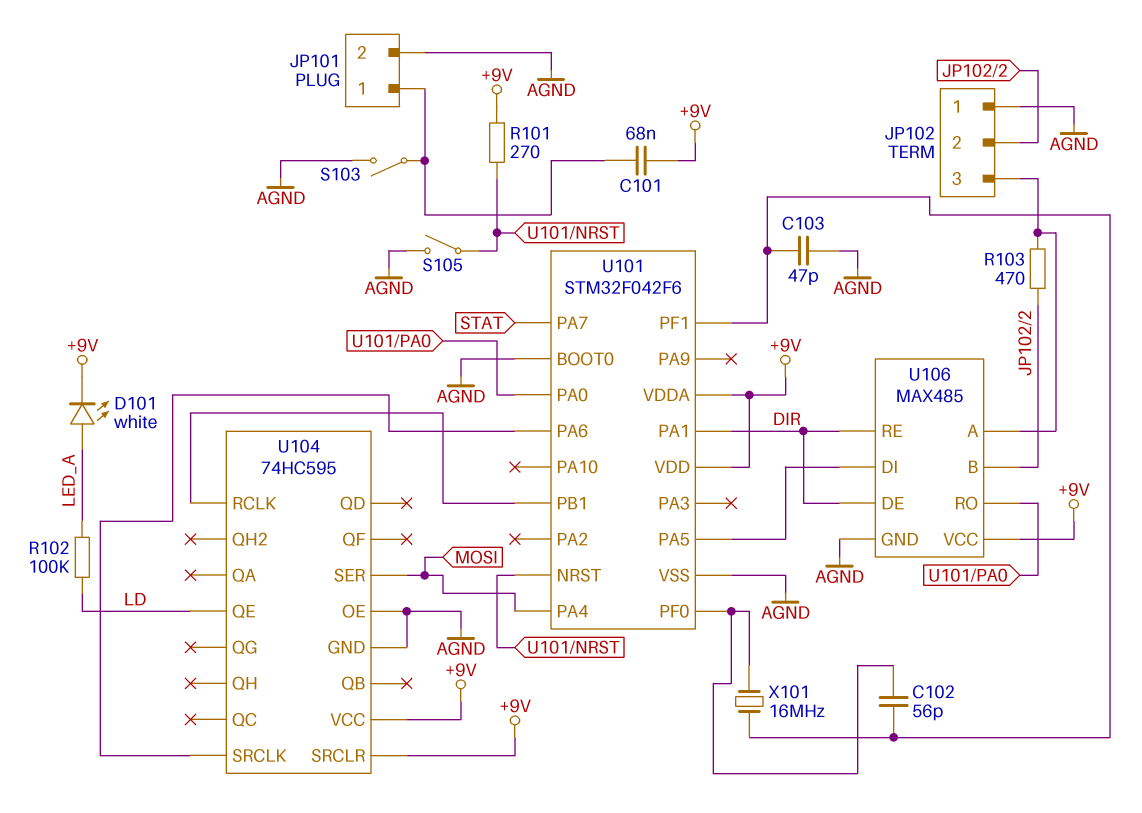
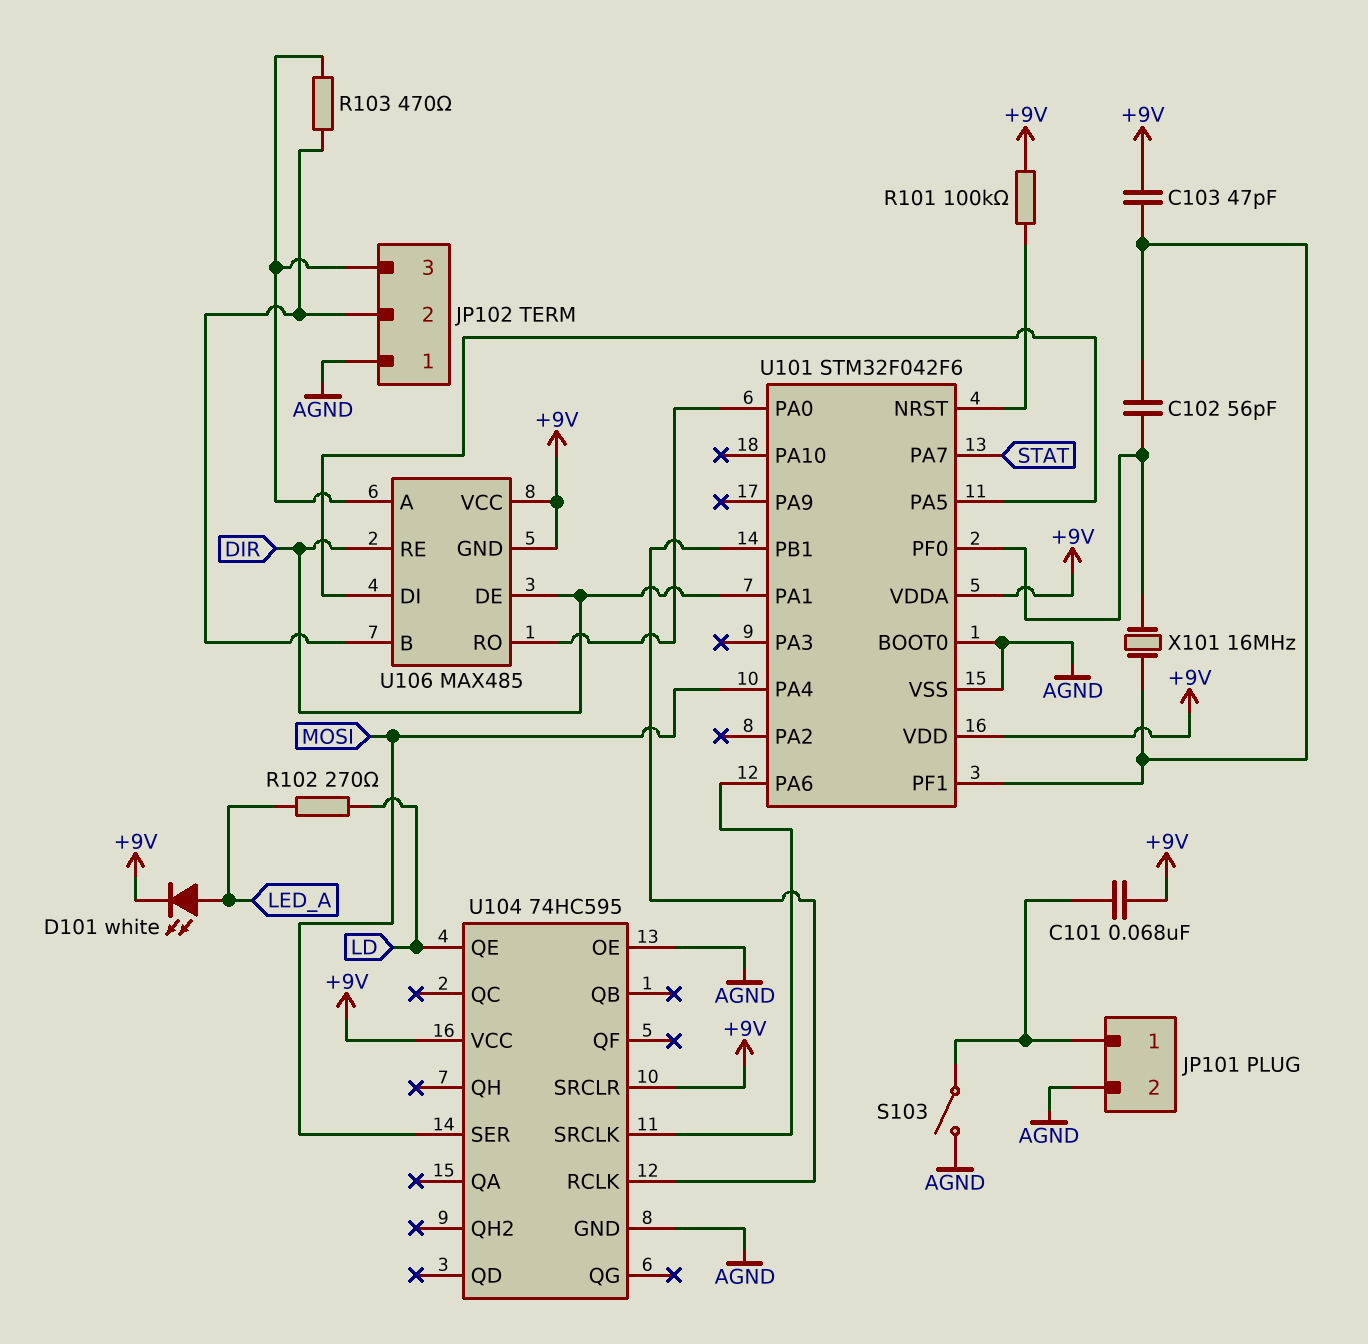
C103: 47pF (AGND, U101/PF1) -> 47pF (+9V, U101/PF1)
R101: 270 (+9V, U101/NRST) -> 100k (+9V, U101/NRST)
R102: 100k (LD, LED_A) -> 270 (LD, LED_A)
S105: switch (AGND, U101/NRST) -> none
U106 pin GND: AGND -> +9V

